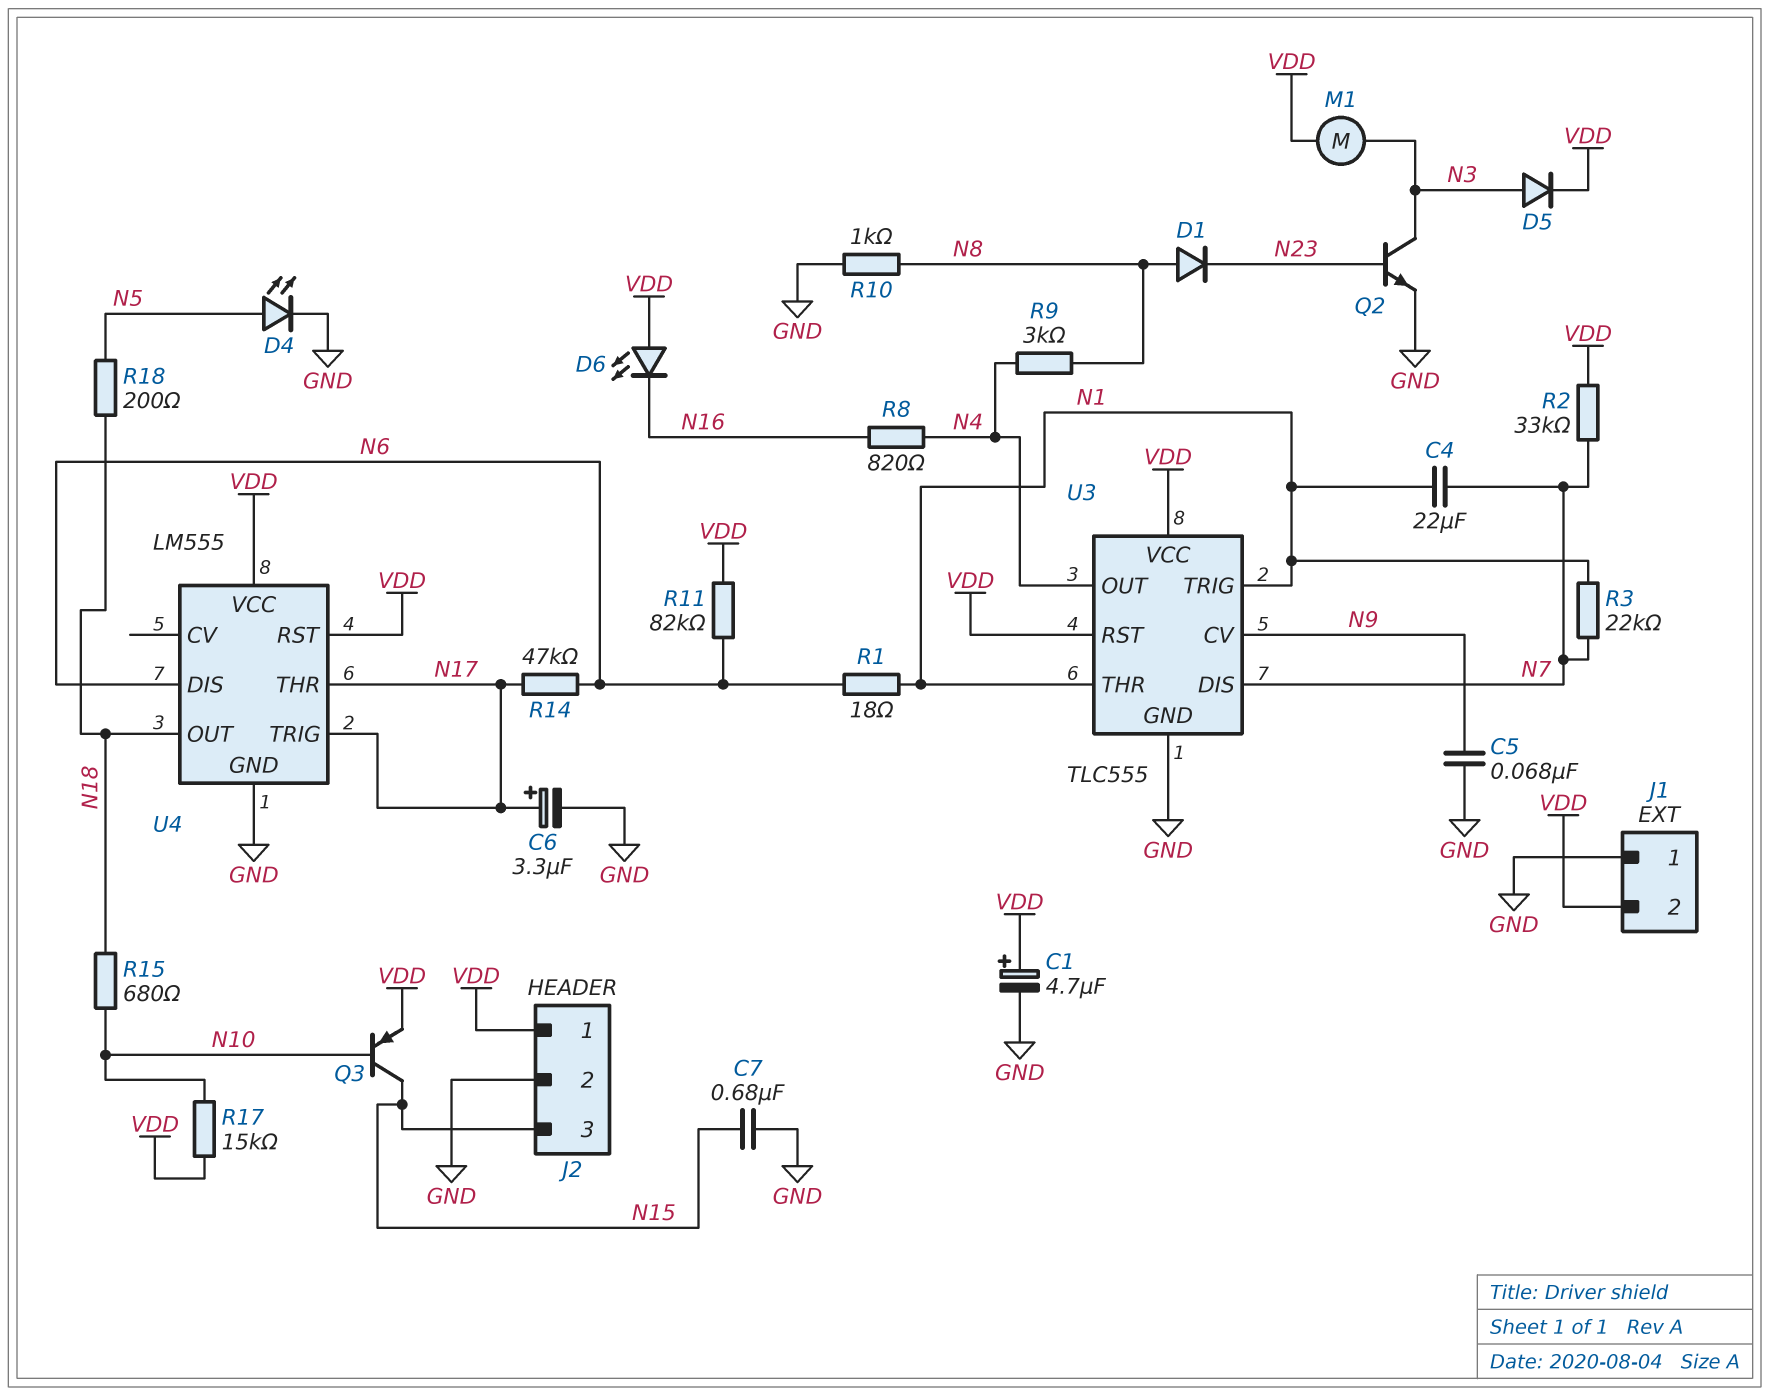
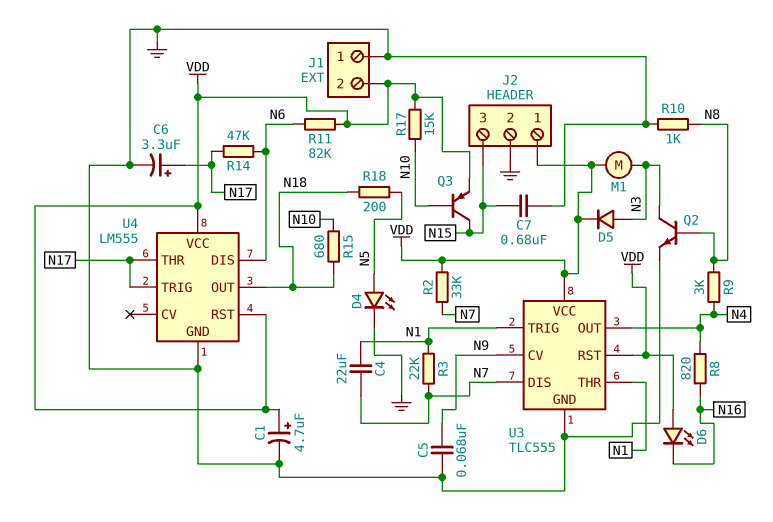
D1: diode (A N8, K N23) -> none
Q2: NPN (B N23, C N3, E GND) -> NPN (B N8, C N3, E GND)
R1: 18 (N1, N6) -> none

